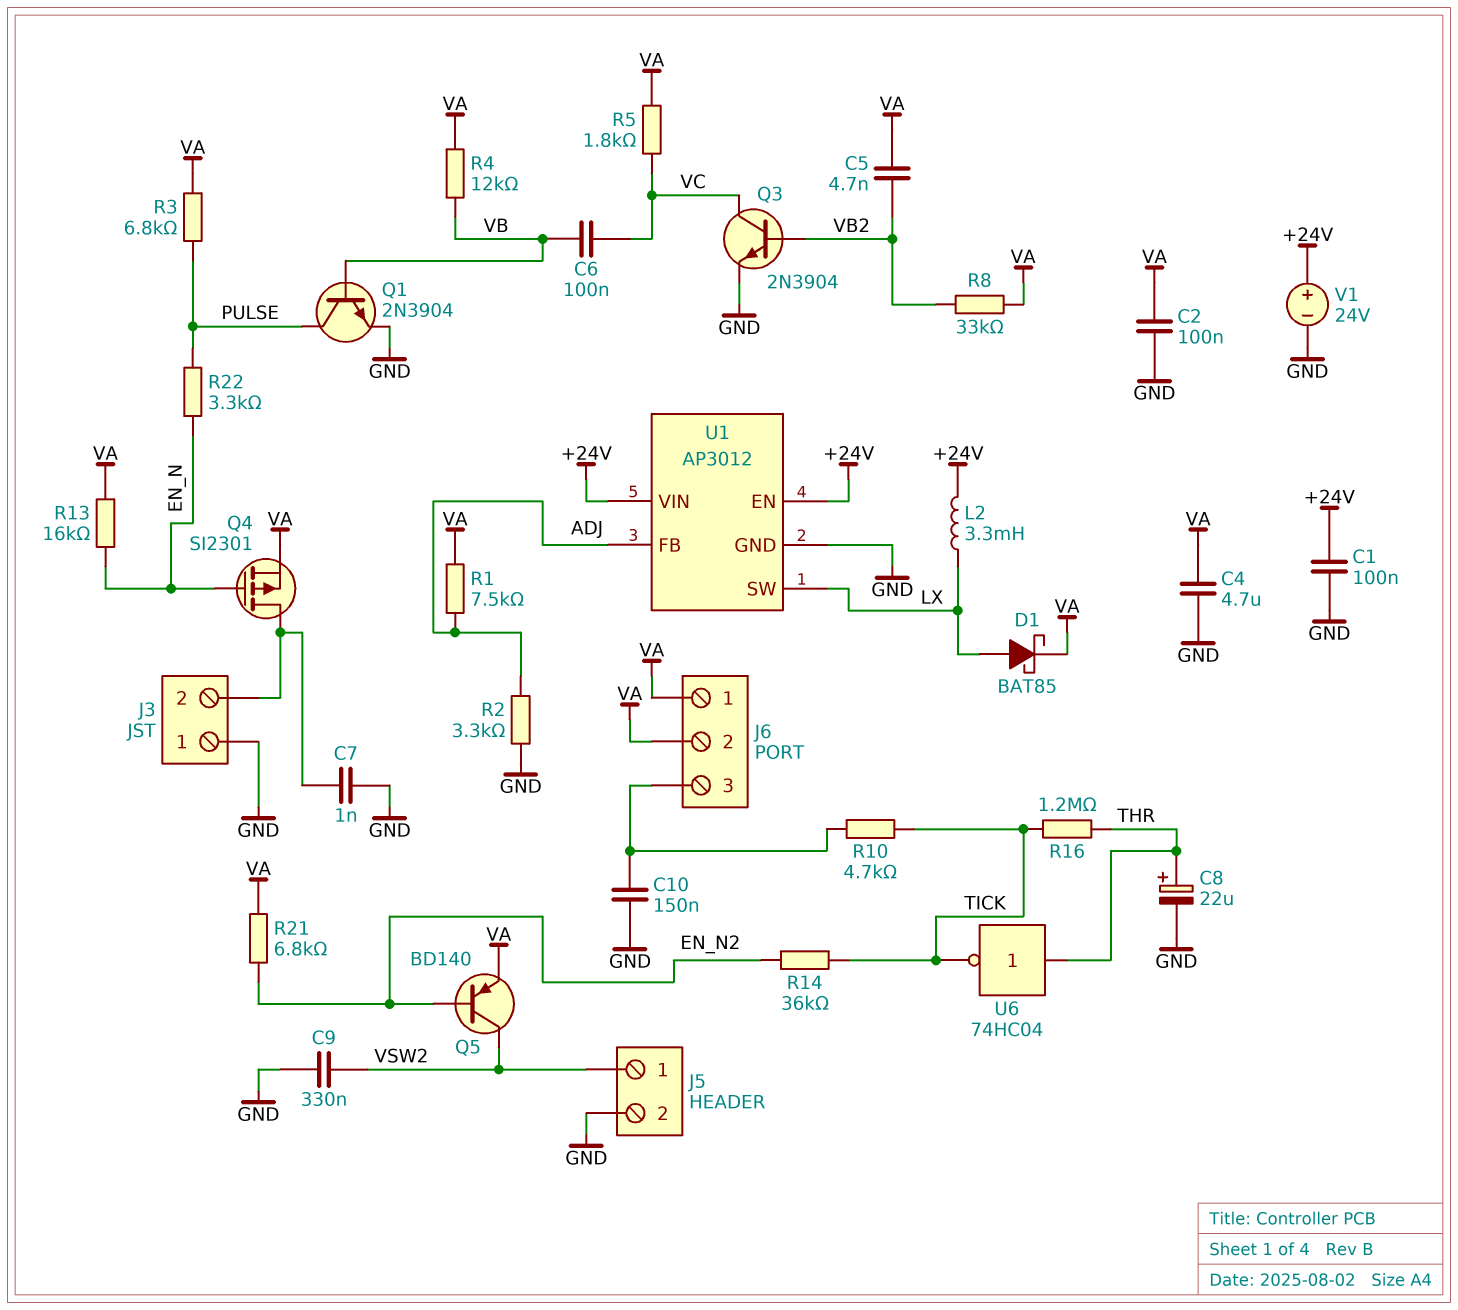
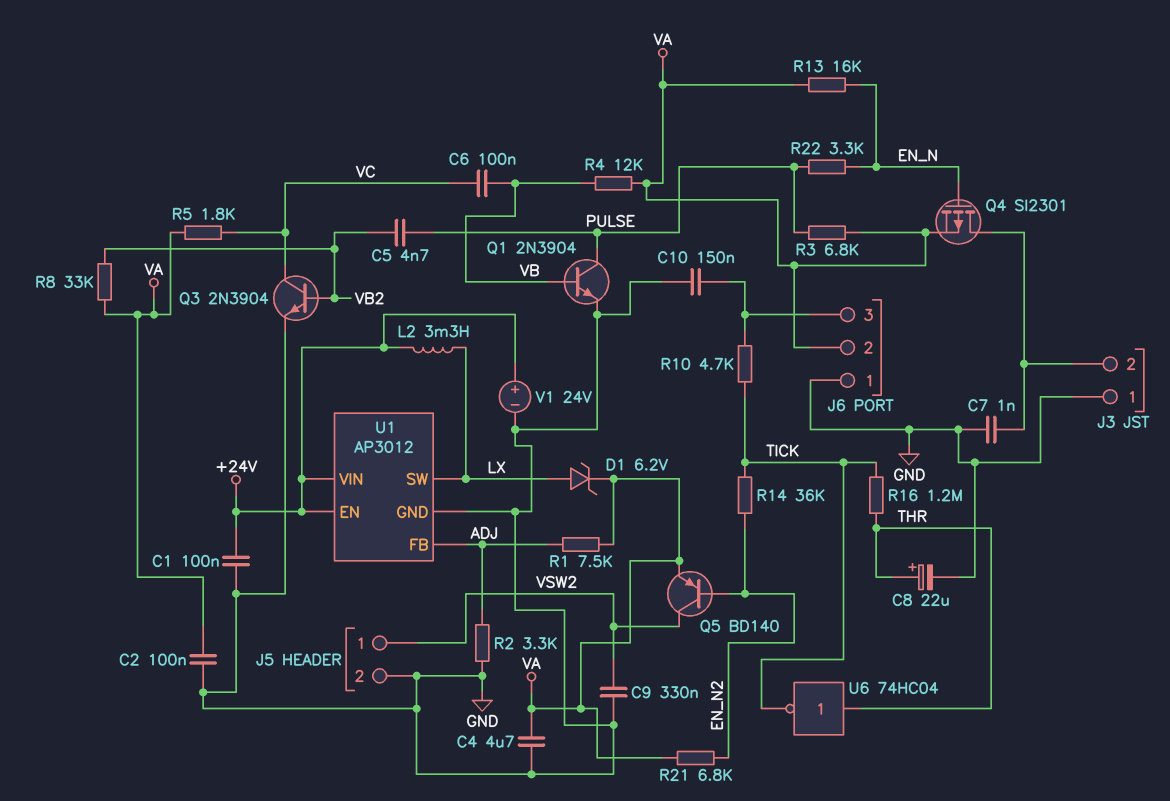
C5: 4.7nF (VA, VB2) -> 4.7nF (PULSE, VB2)
D1: schottky BAT85 (A LX, K VA) -> zener 6.2V (A LX, K VA)
J6 pin 1: VA -> GND

